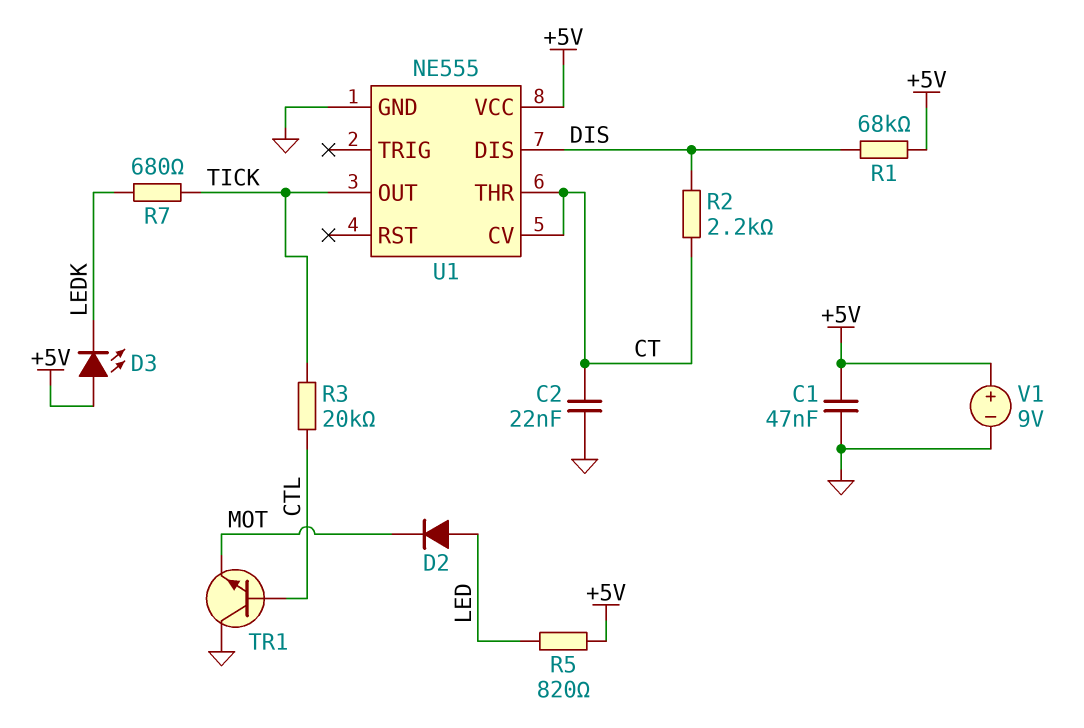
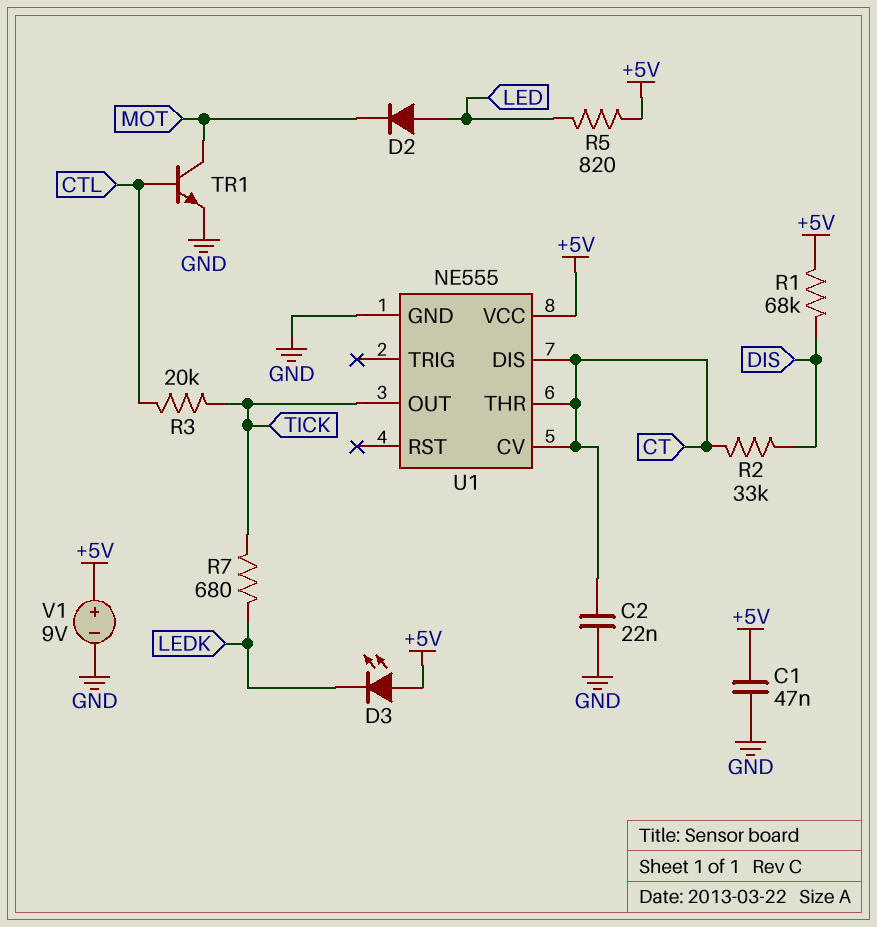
R2: 2.2k (CT, DIS) -> 33k (CT, DIS)
TR1: NPN (B CTL, C GND, E MOT) -> NPN (B CTL, C MOT, E GND)
U1 pin DIS: DIS -> CT

